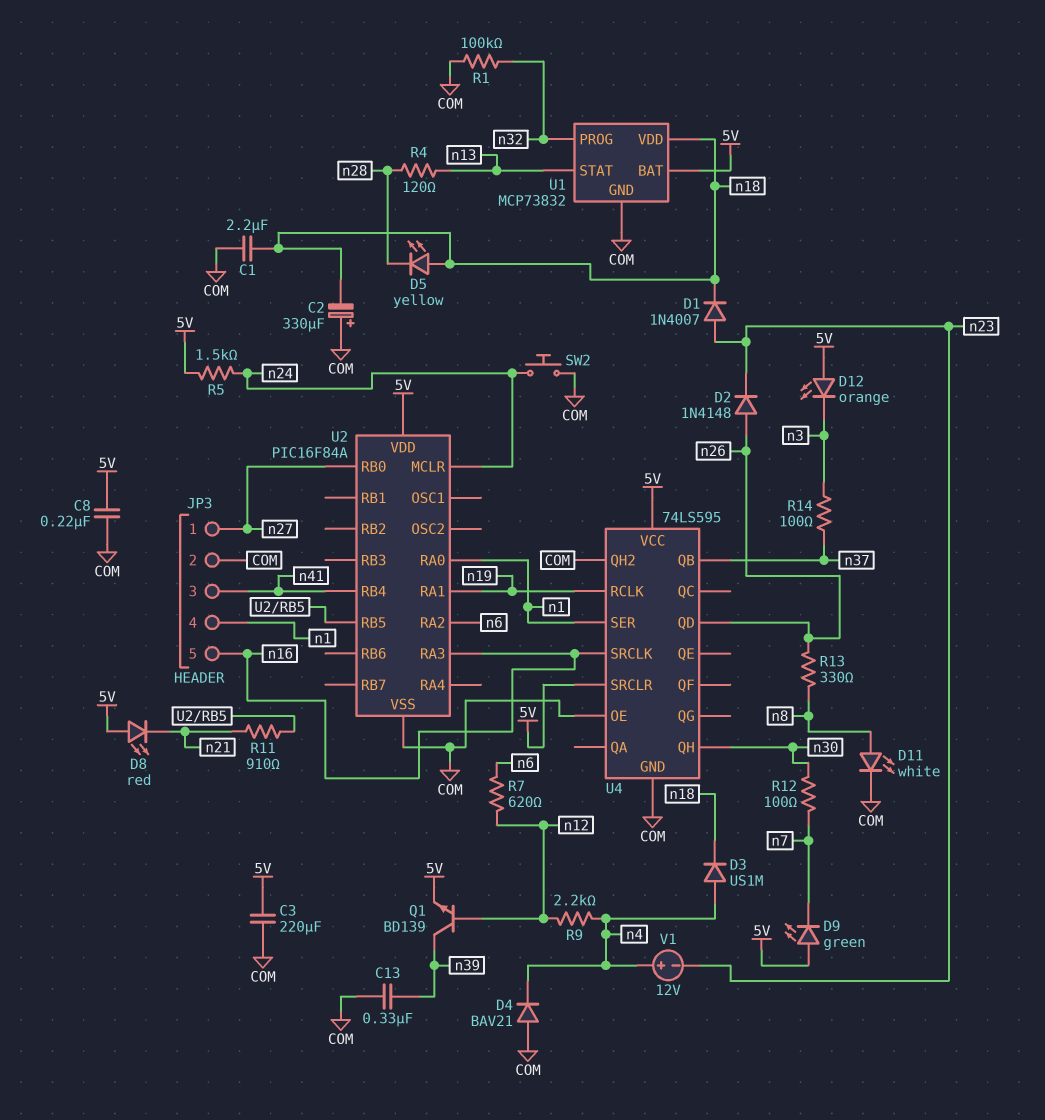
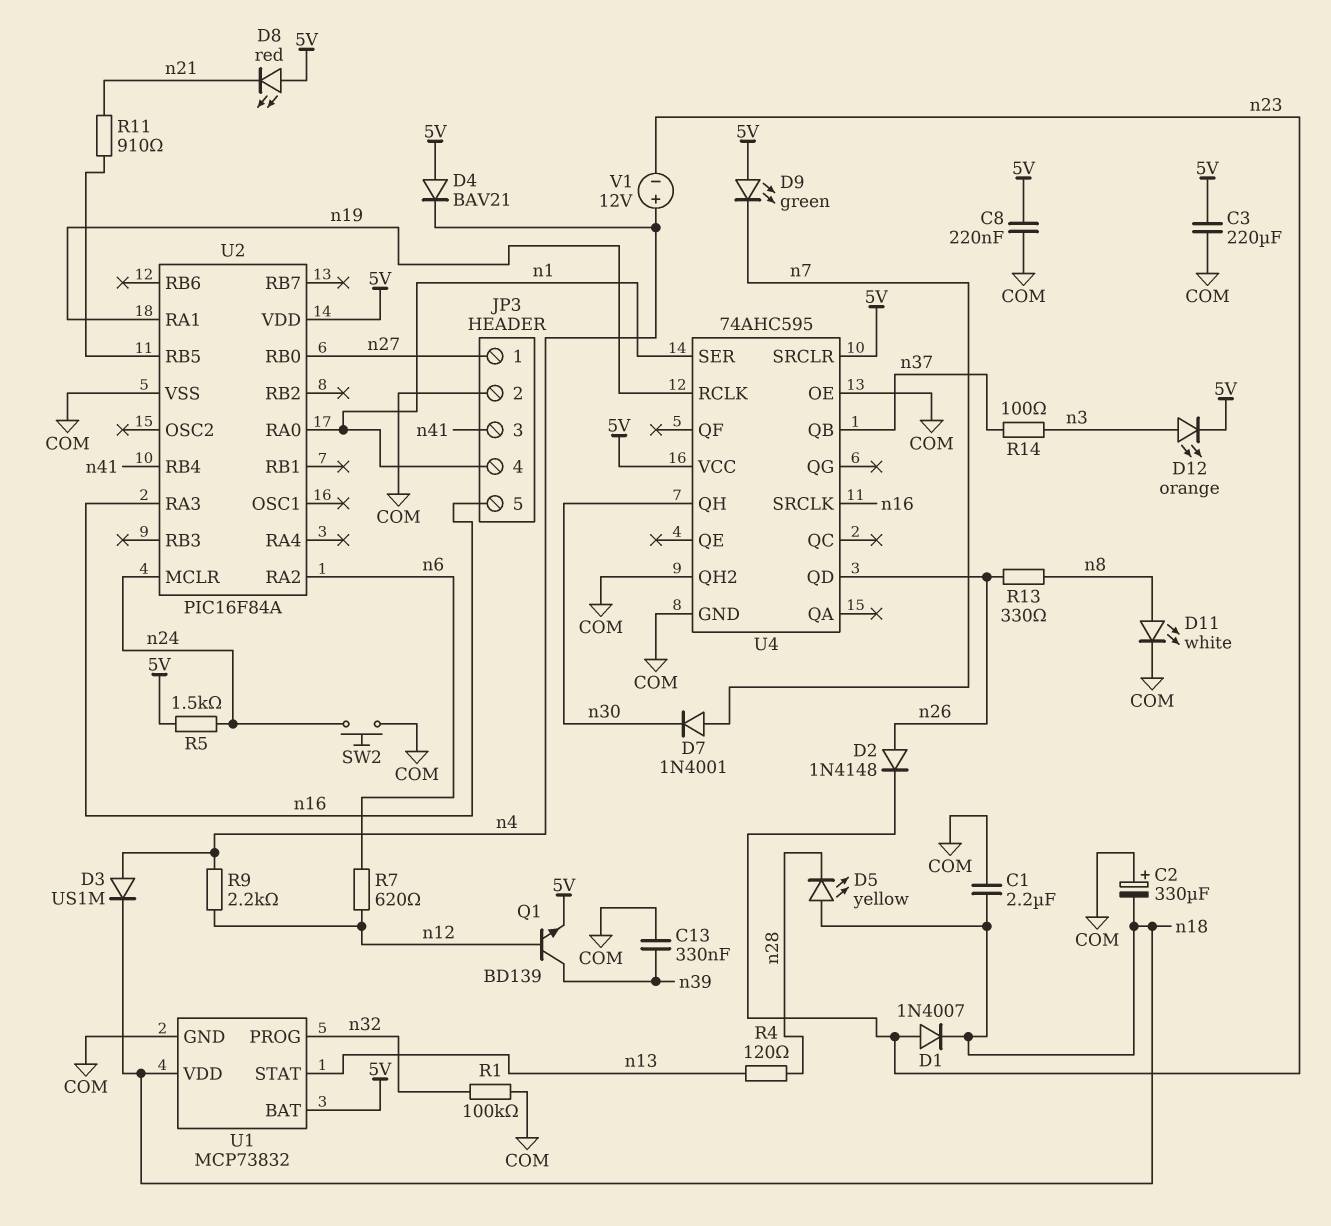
D4: diode BAV21 (A COM, K n4) -> diode BAV21 (A 5V, K n4)
D7: none -> diode 1N4001 (A n7, K n30)
D12: LED orange (A 5V, K n3) -> LED orange (A n3, K 5V)
R12: 100 (n7, n30) -> none
U4: 74LS595 -> 74AHC595

